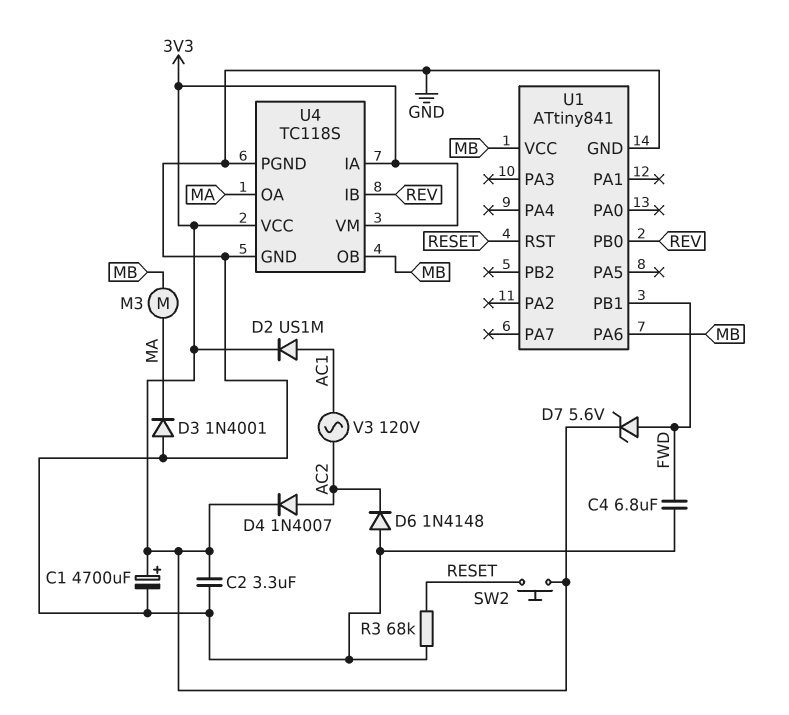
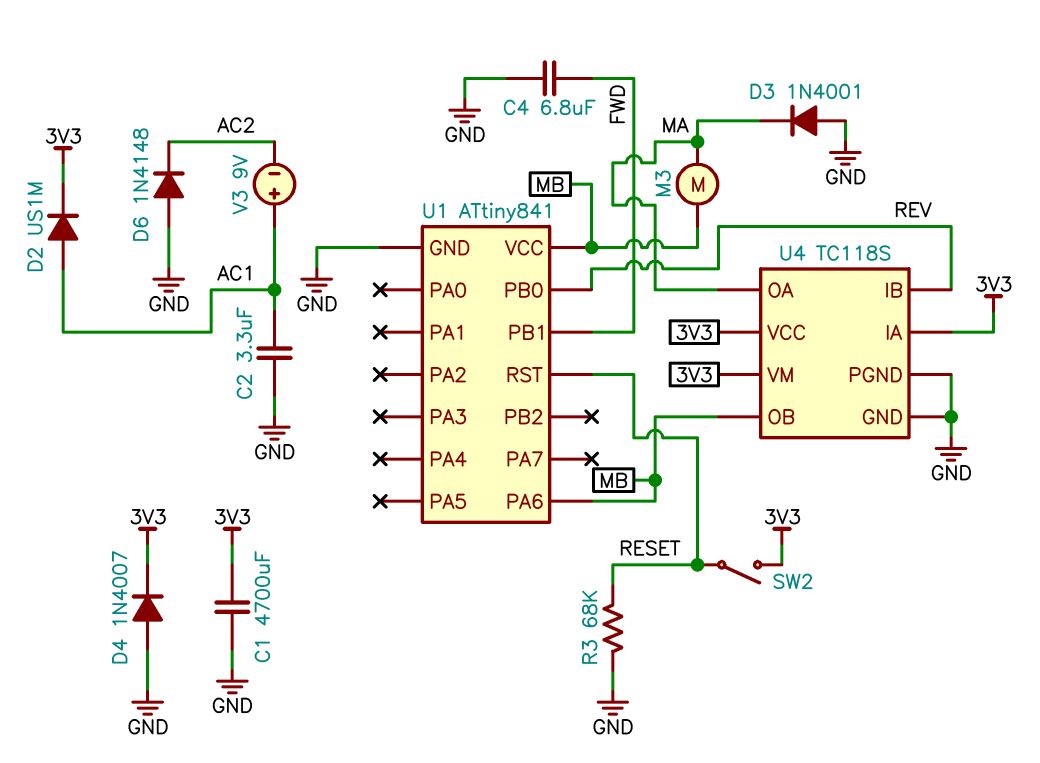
C1: 4700uF (plus 3V3, minus GND) -> 4700uF (3V3, GND)
C2: 3.3uF (3V3, GND) -> 3.3uF (AC1, GND)
D4: diode 1N4007 (A AC2, K 3V3) -> diode 1N4007 (A GND, K 3V3)
D7: zener 5.6V (A FWD, K 3V3) -> none
SW2: button (3V3, RESET) -> switch (3V3, RESET)
V3: AC 120V (AC1, AC2) -> 9V (plus AC1, minus AC2)

